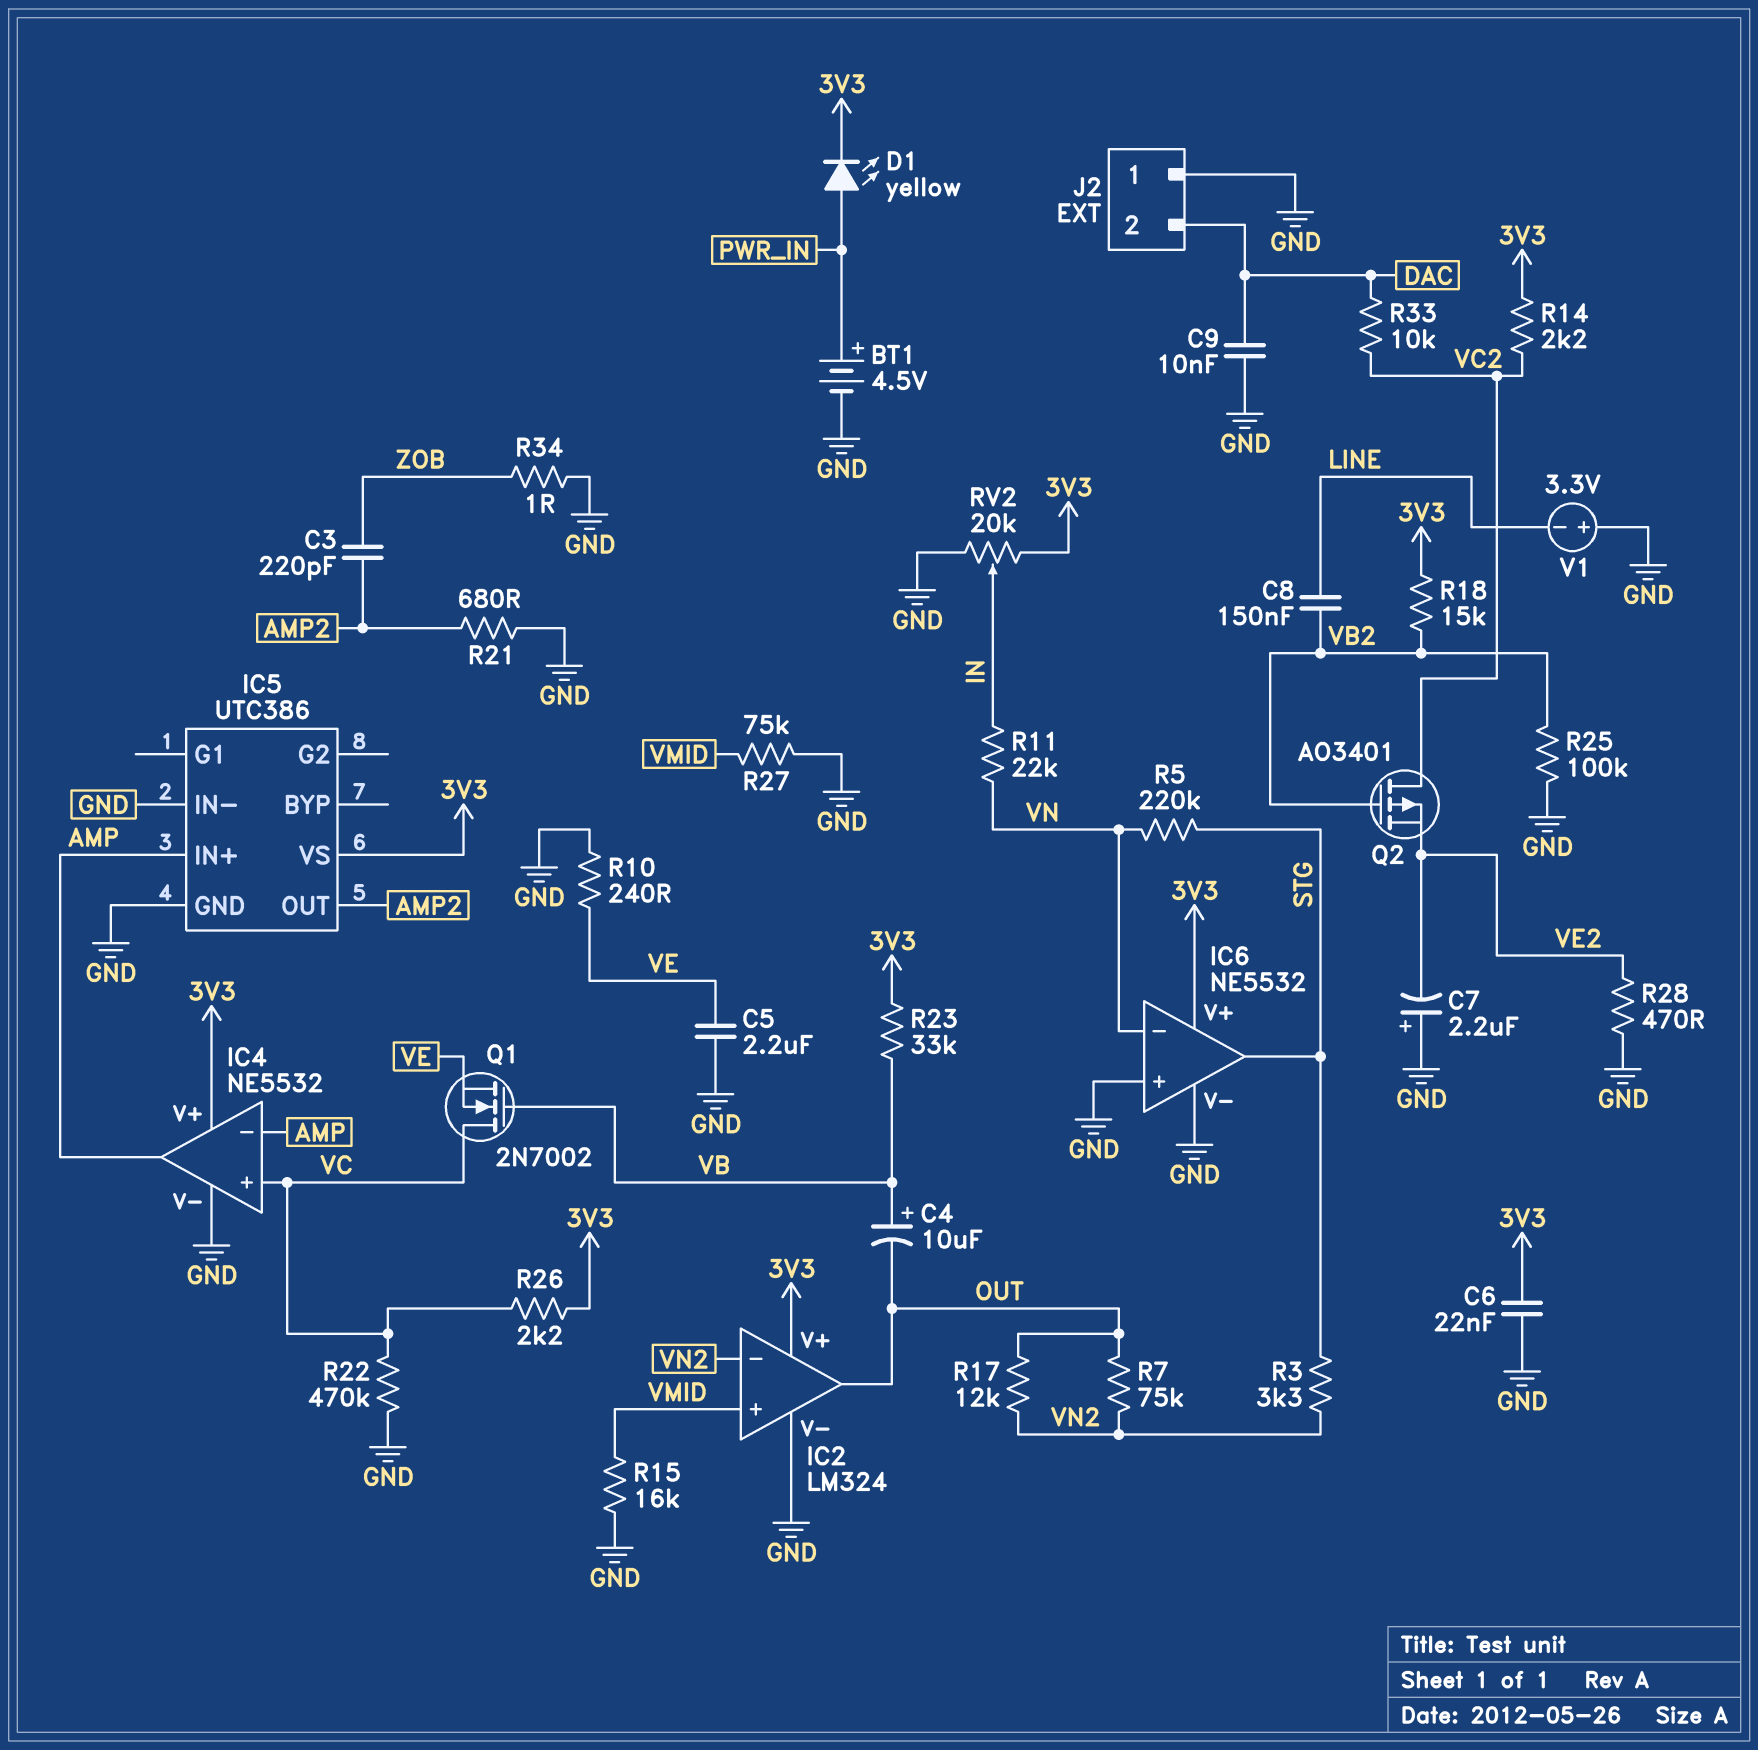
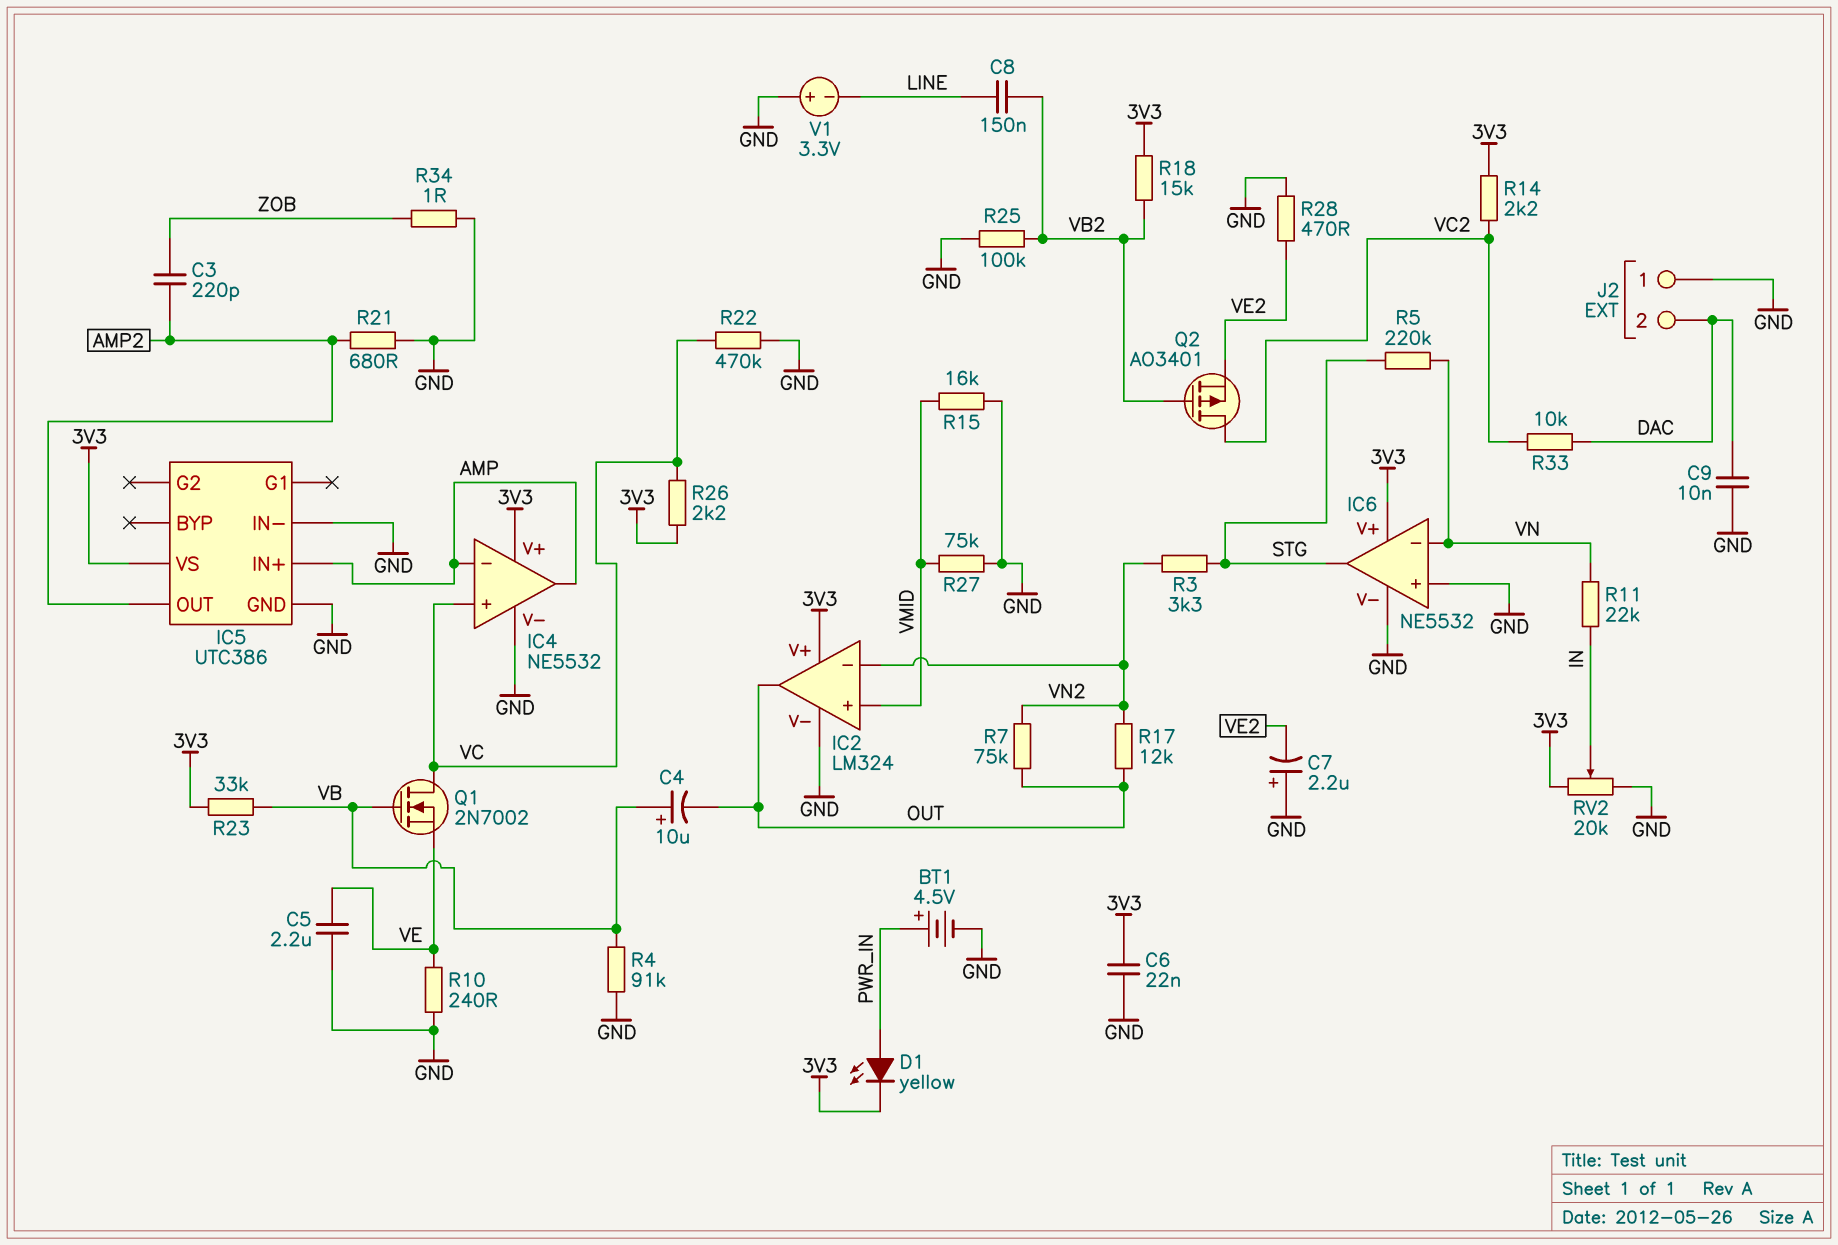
R4: none -> 91k (GND, VB)

